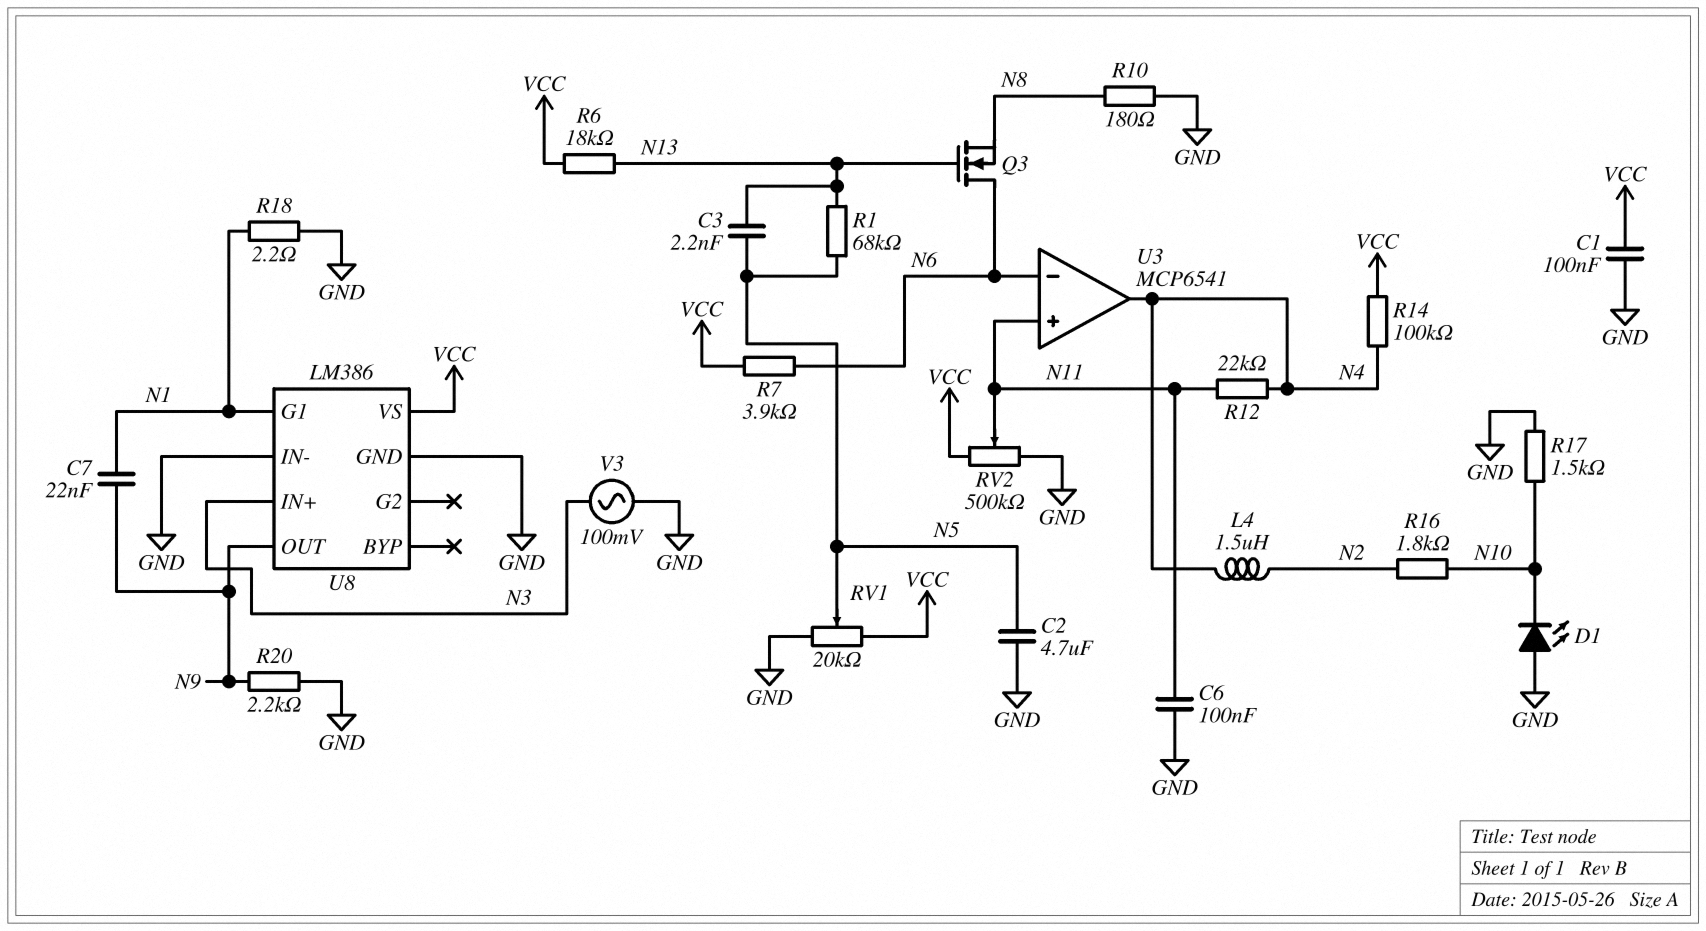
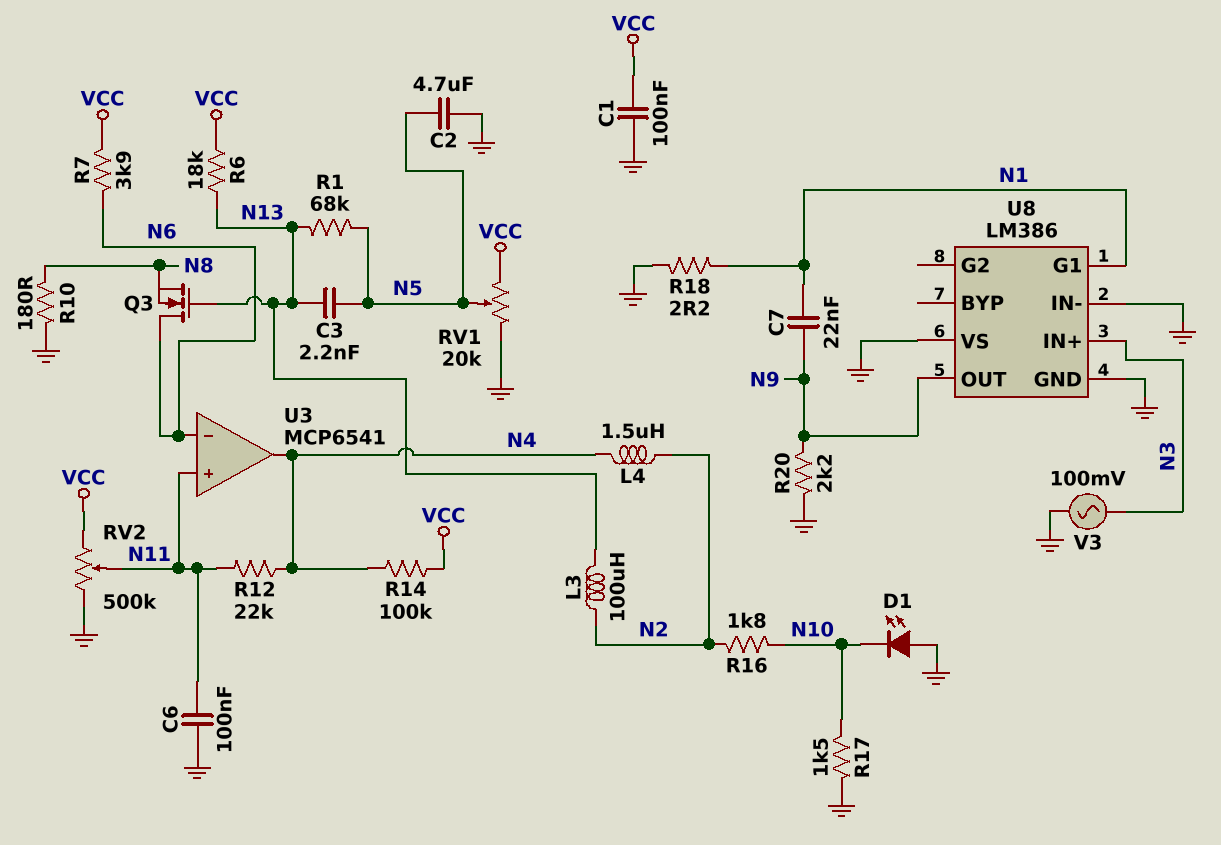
L3: none -> 100uH (N2, N13)
U8 pin VS: VCC -> GND

